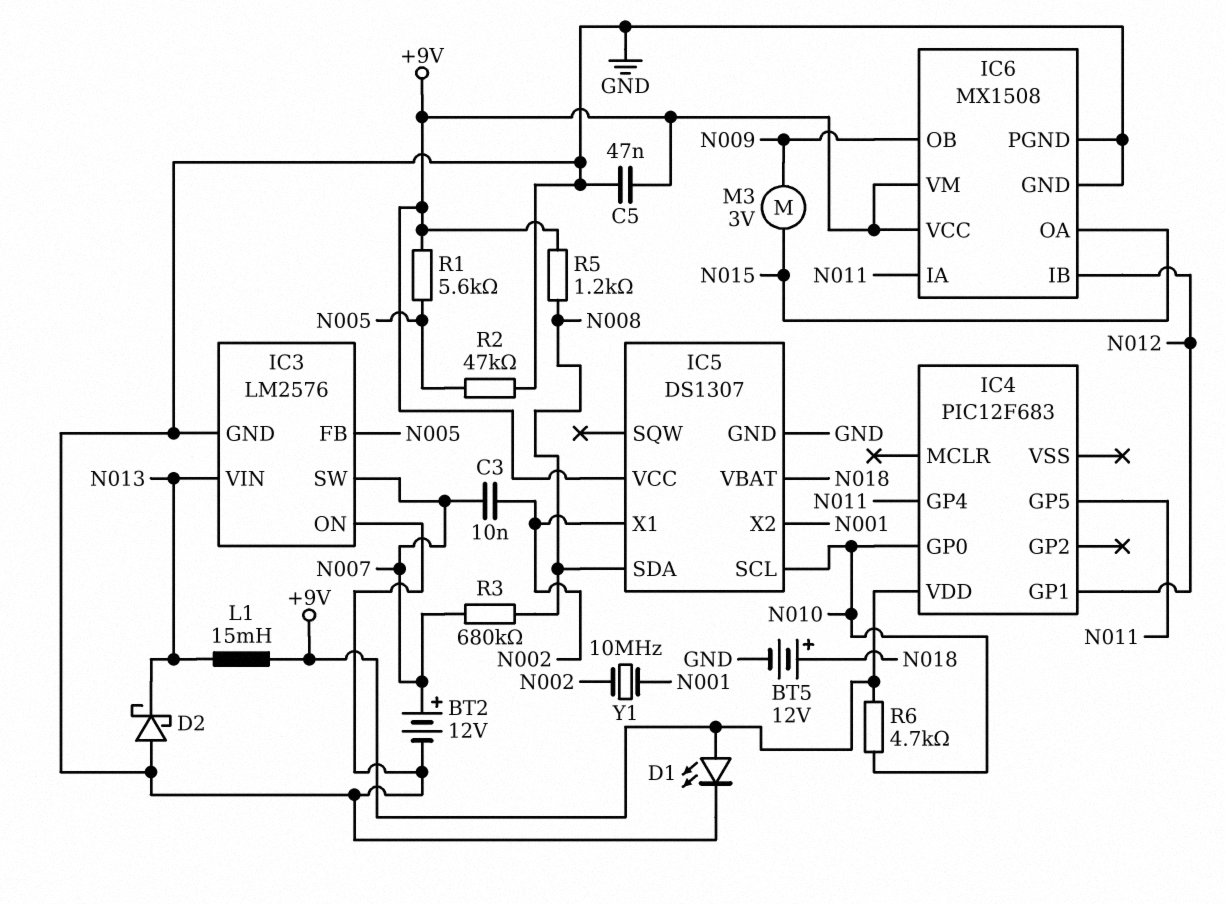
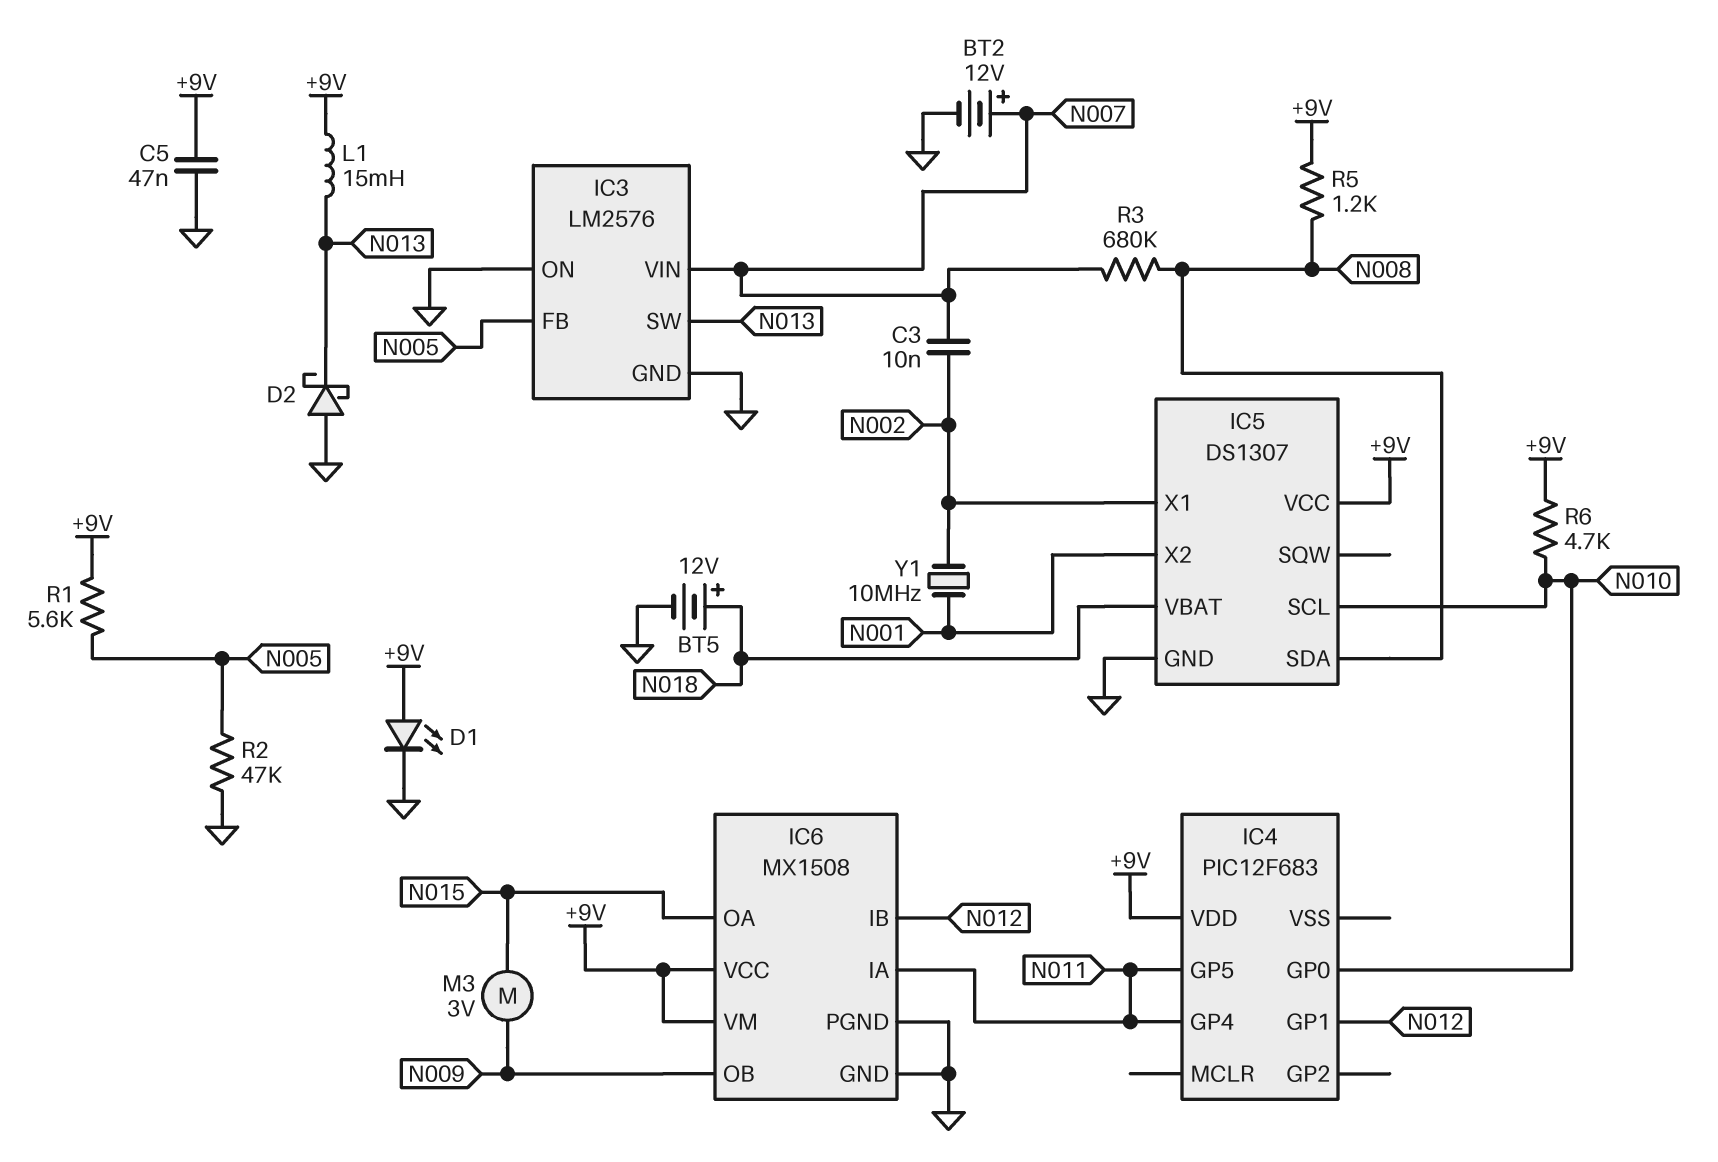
IC3 pin SW: N007 -> N013
IC3 pin VIN: N013 -> N007

